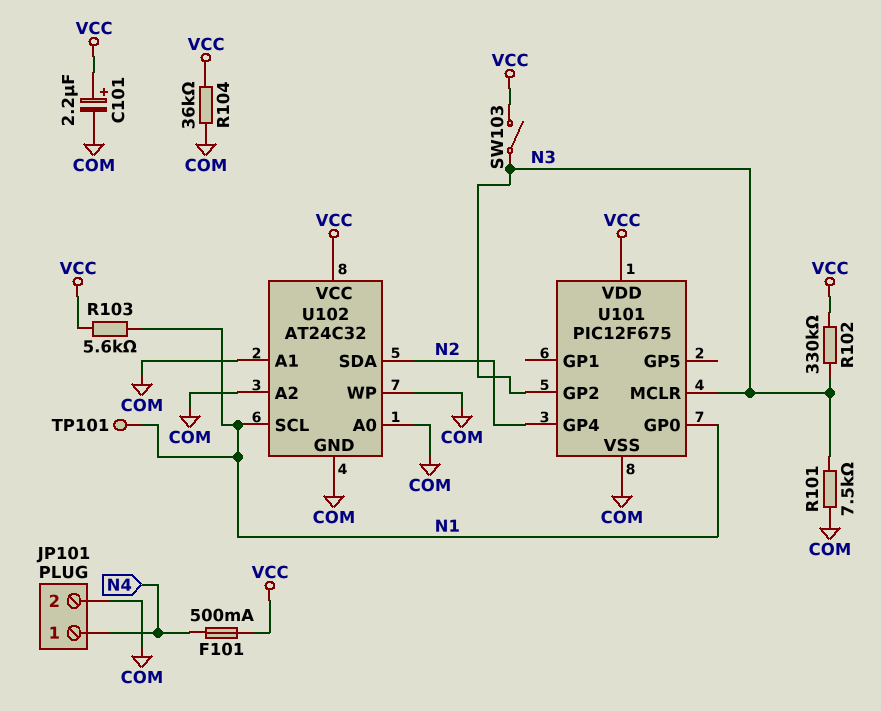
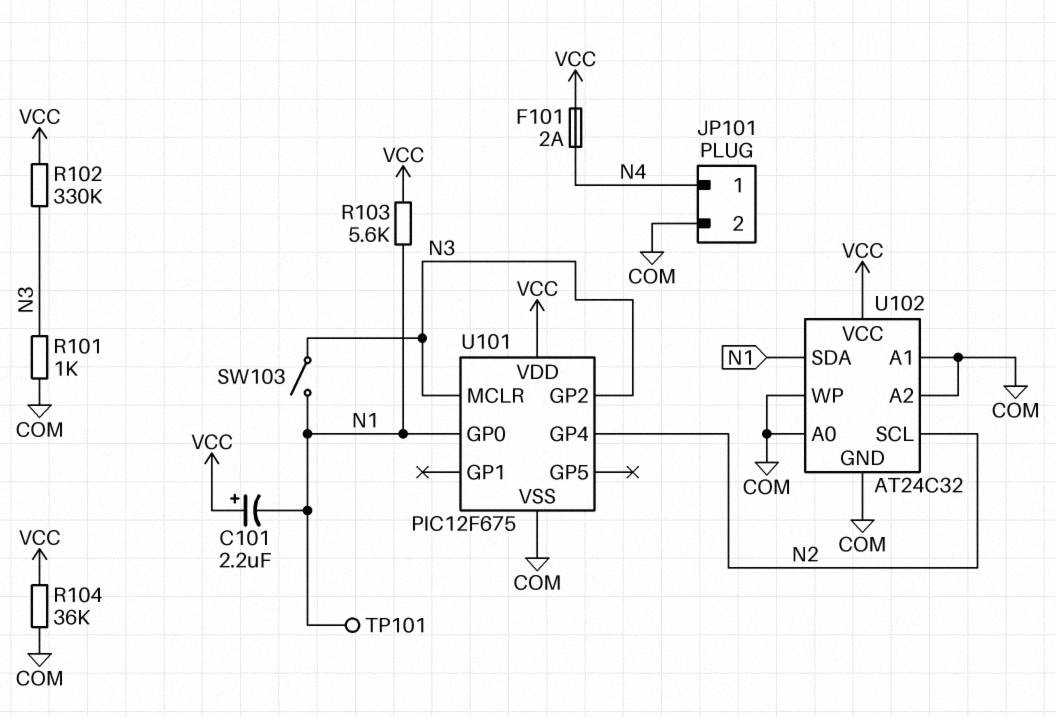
C101: 2.2uF (plus VCC, minus COM) -> 2.2uF (plus VCC, minus N1)
F101: 500mA (N4, VCC) -> 2A (N4, VCC)
R101: 7.5k (COM, N3) -> 1k (COM, N3)
SW103: switch (N3, VCC) -> switch (N1, N3)
U102 pin SCL: N1 -> N2
U102 pin SDA: N2 -> N1

